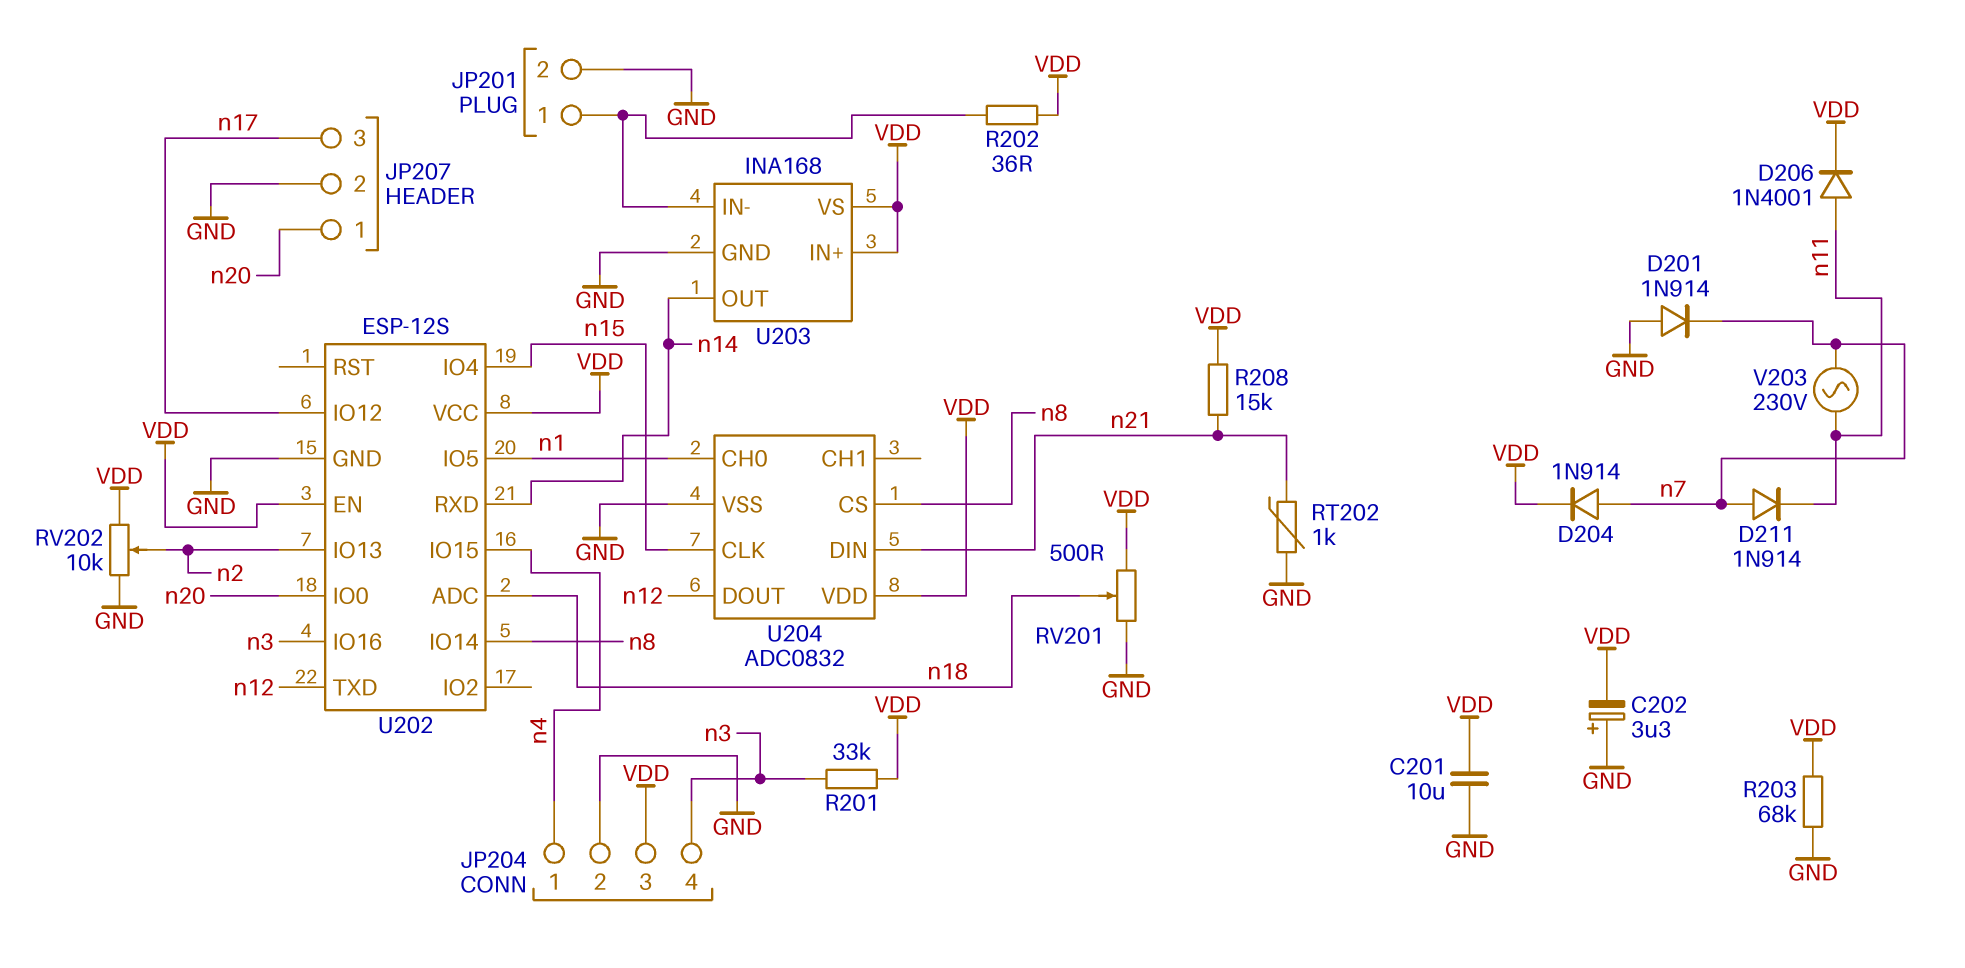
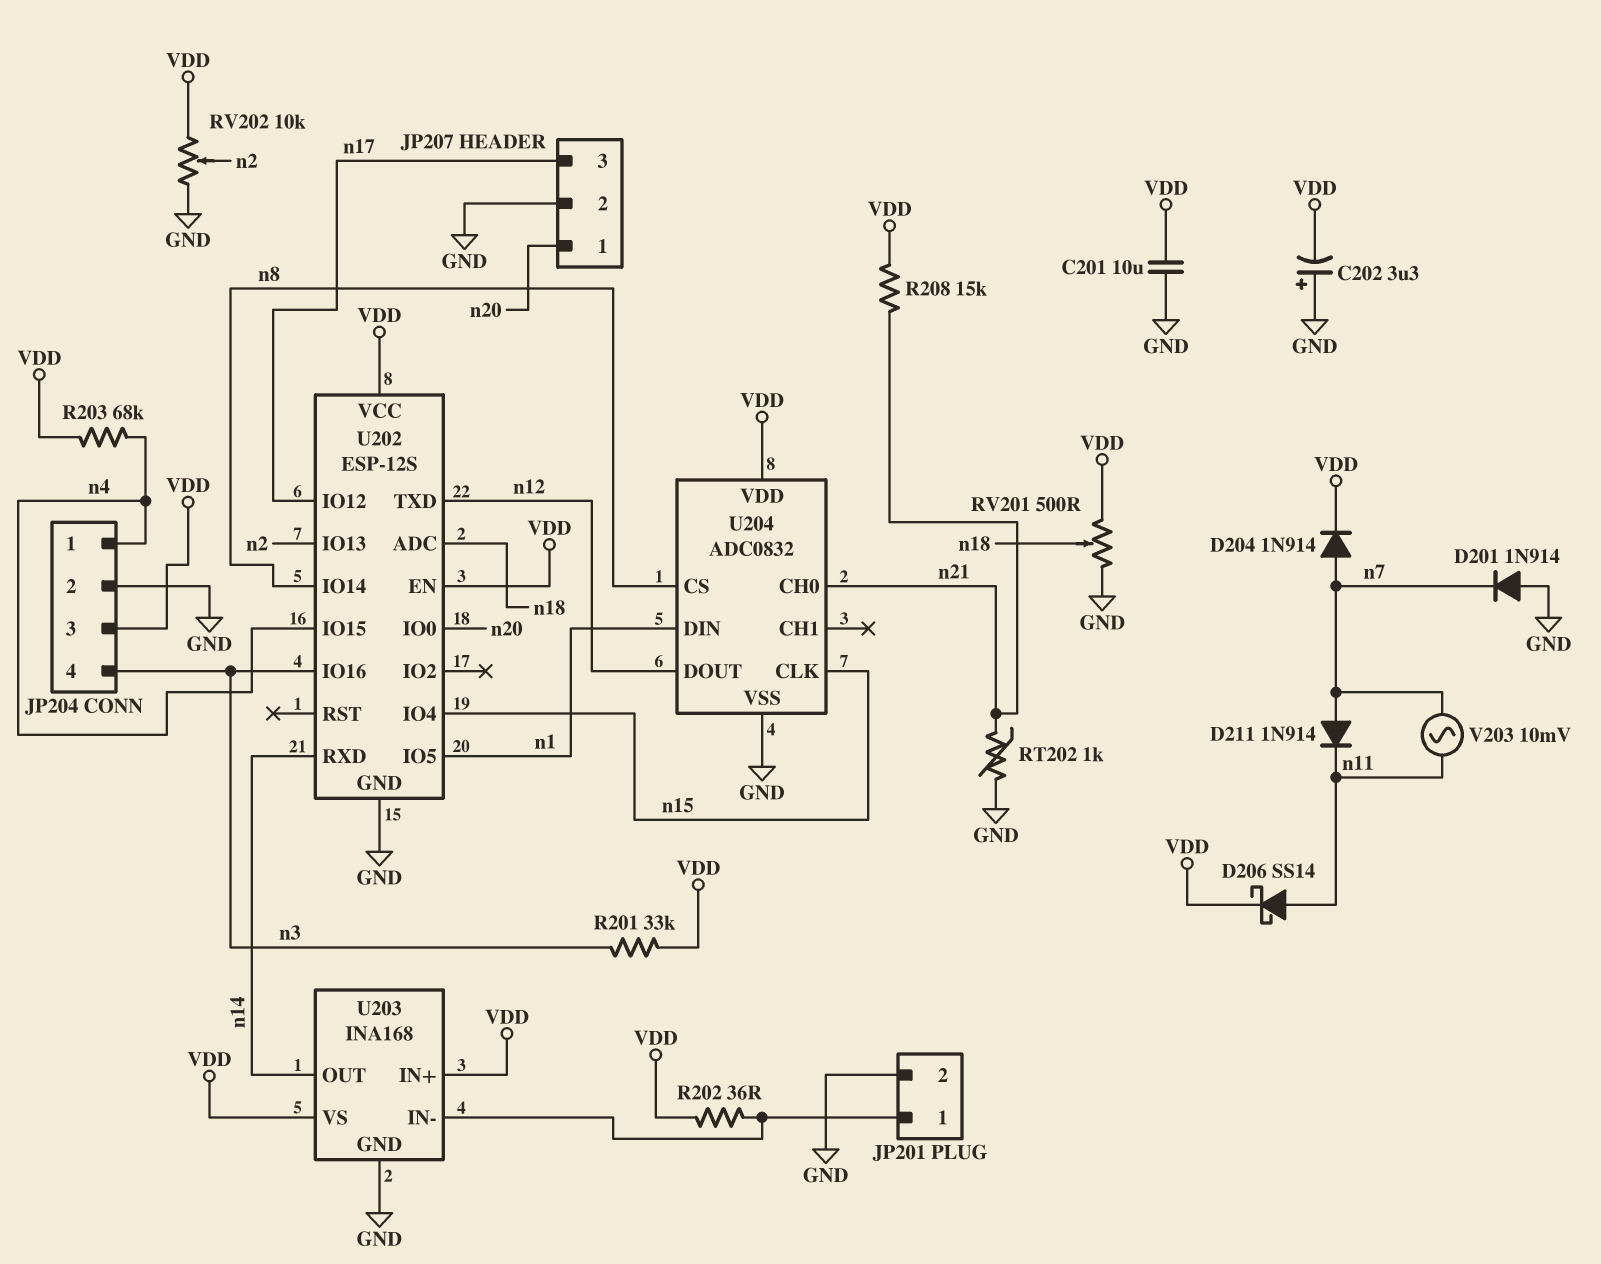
D206: diode 1N4001 (A n11, K VDD) -> schottky SS14 (A n11, K VDD)
R203: 68k (GND, VDD) -> 68k (VDD, n4)
U204 pin CH0: n1 -> n21
U204 pin DIN: n21 -> n1
V203: AC 230V (n7, n11) -> AC 10mV (n7, n11)

